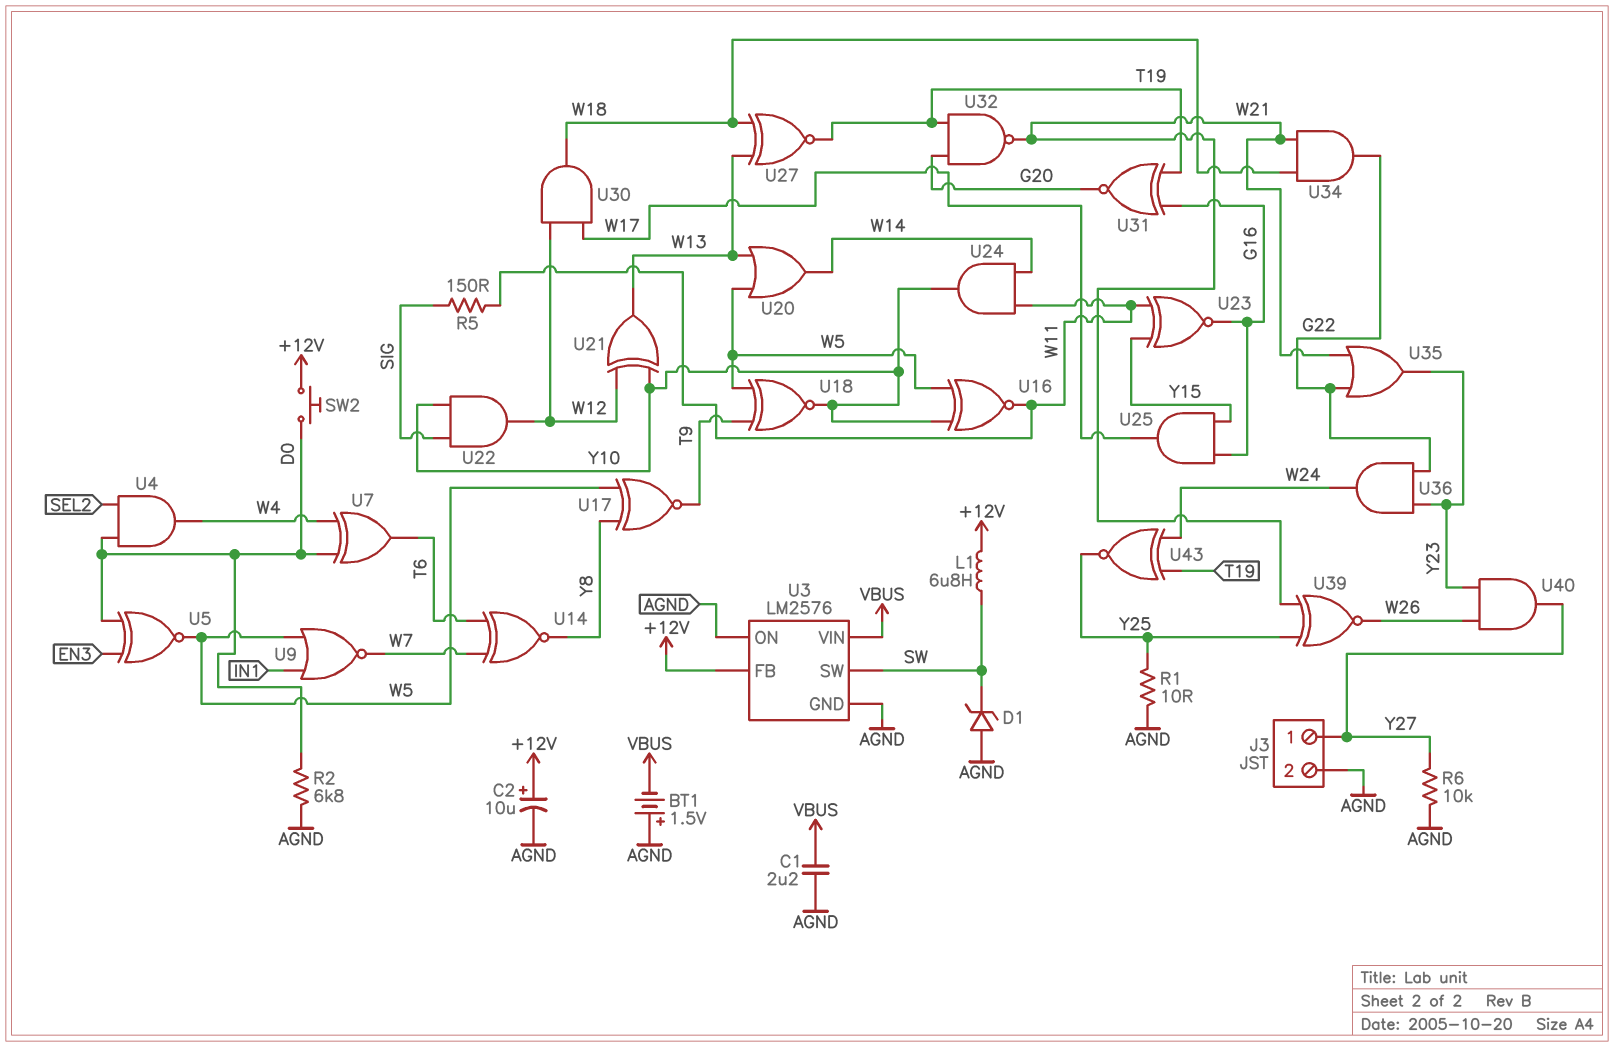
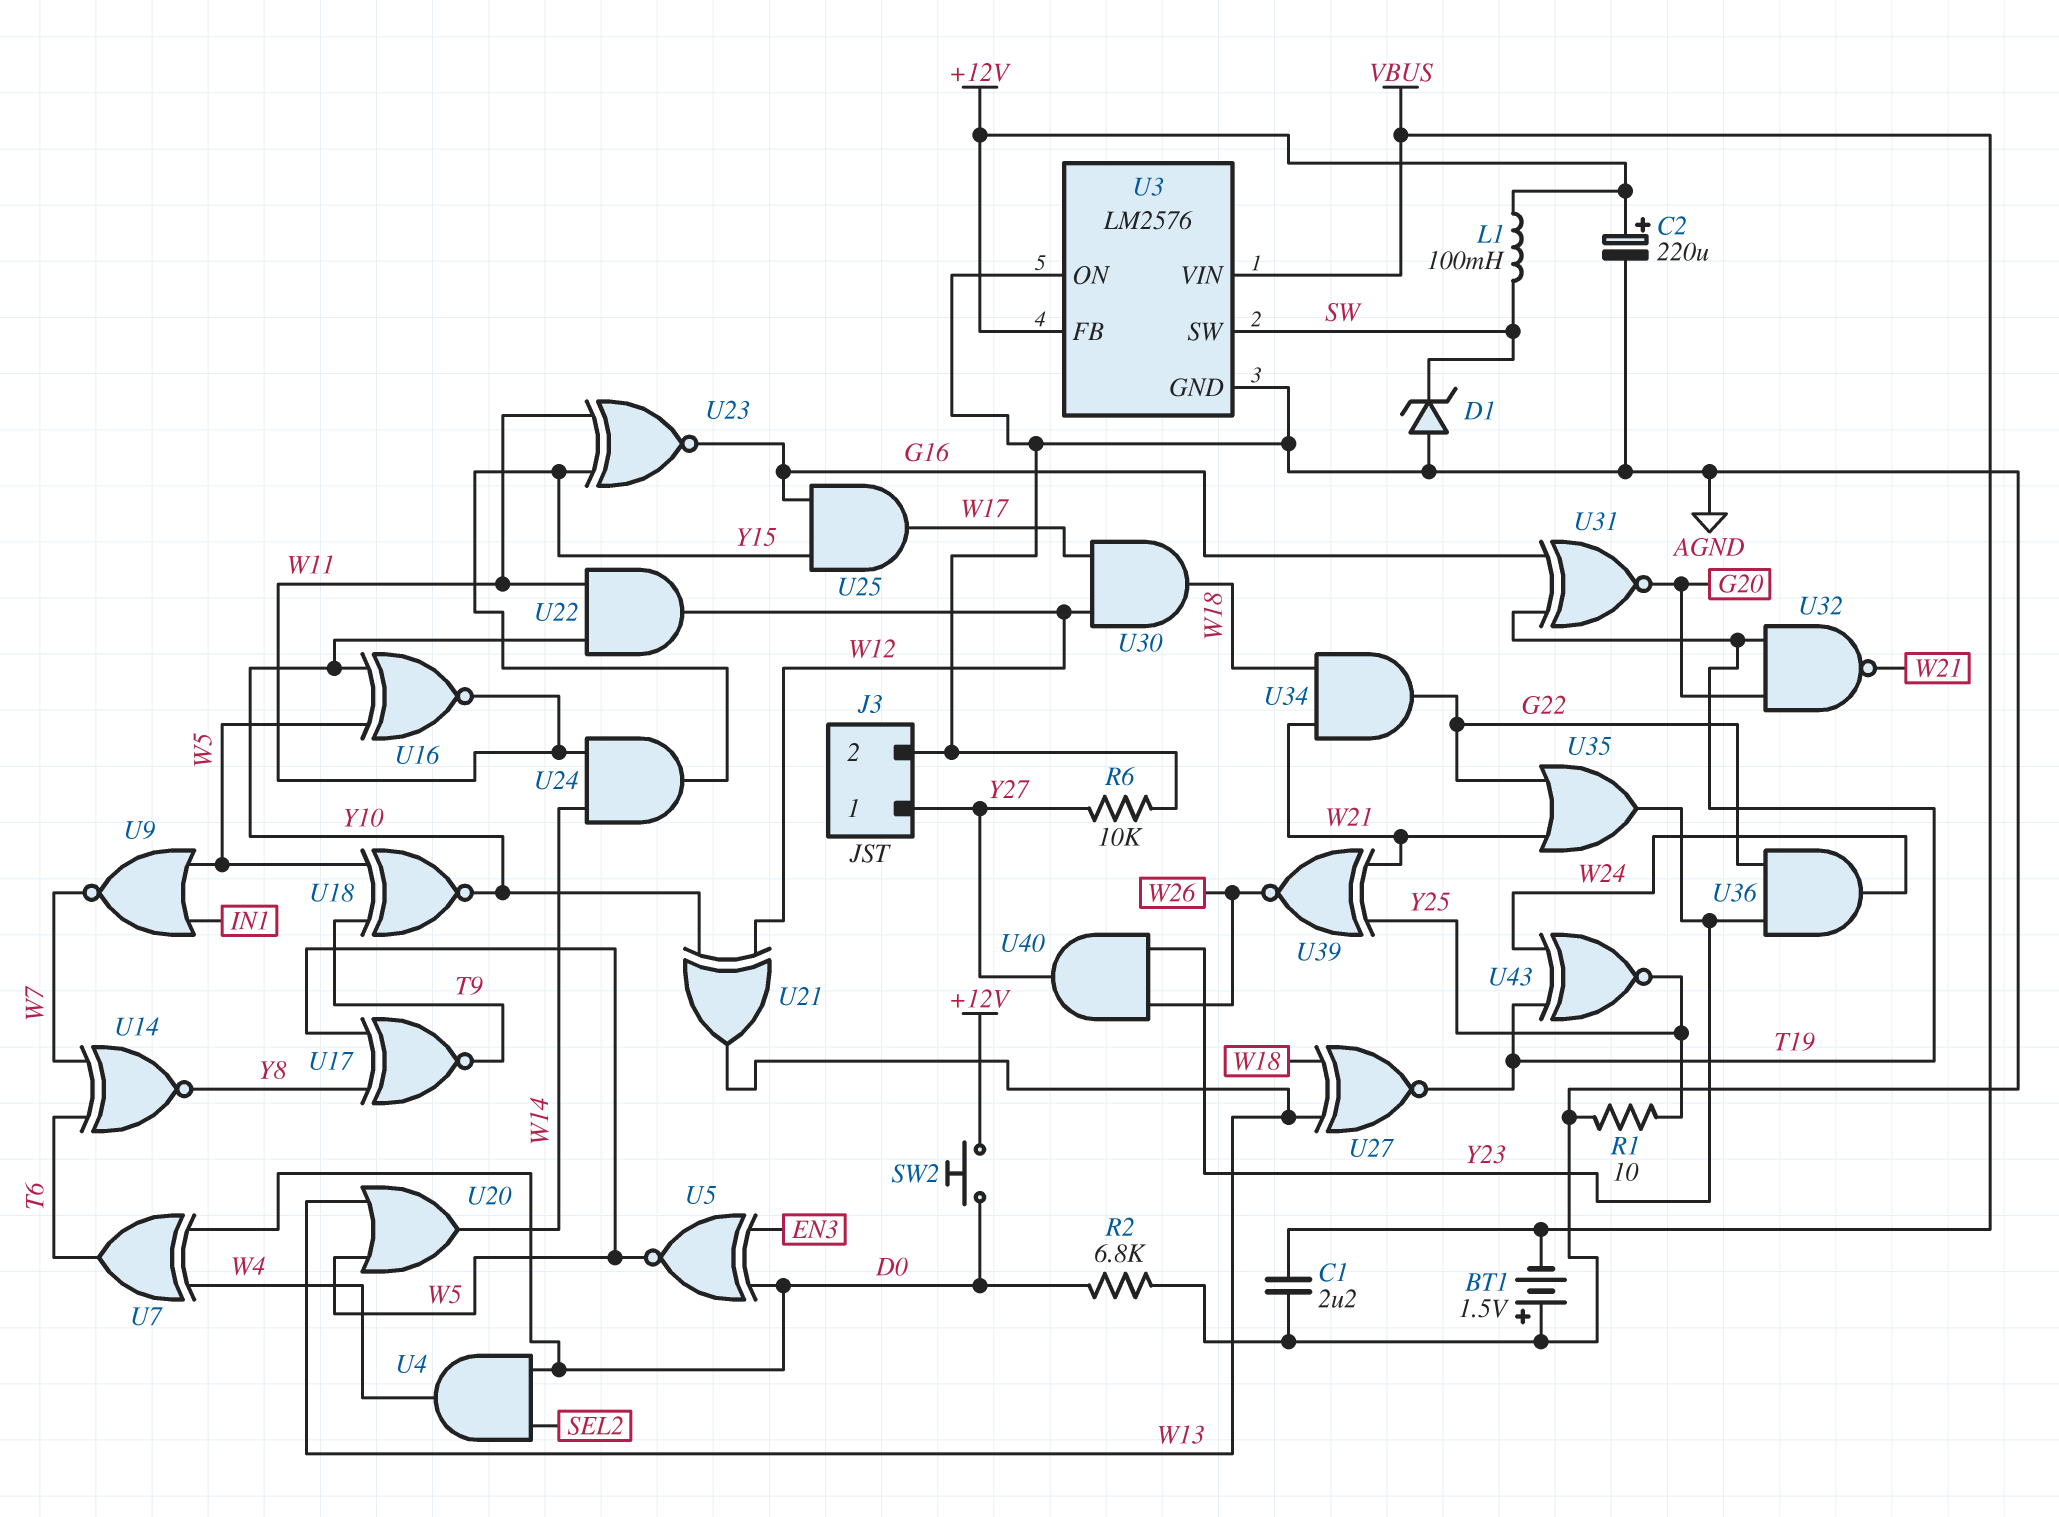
C2: 10uF (plus +12V, minus AGND) -> 220uF (plus +12V, minus AGND)
L1: 6.8uH (+12V, SW) -> 100mH (+12V, SW)
R5: 150 (SIG, W11) -> none
U22: AND (in SIG, in Y10, out W12) -> AND (in W11, in Y10, out W12)
U24: AND (in W11, in W14, out Y10) -> AND (in W11, in W14, out Y15)

